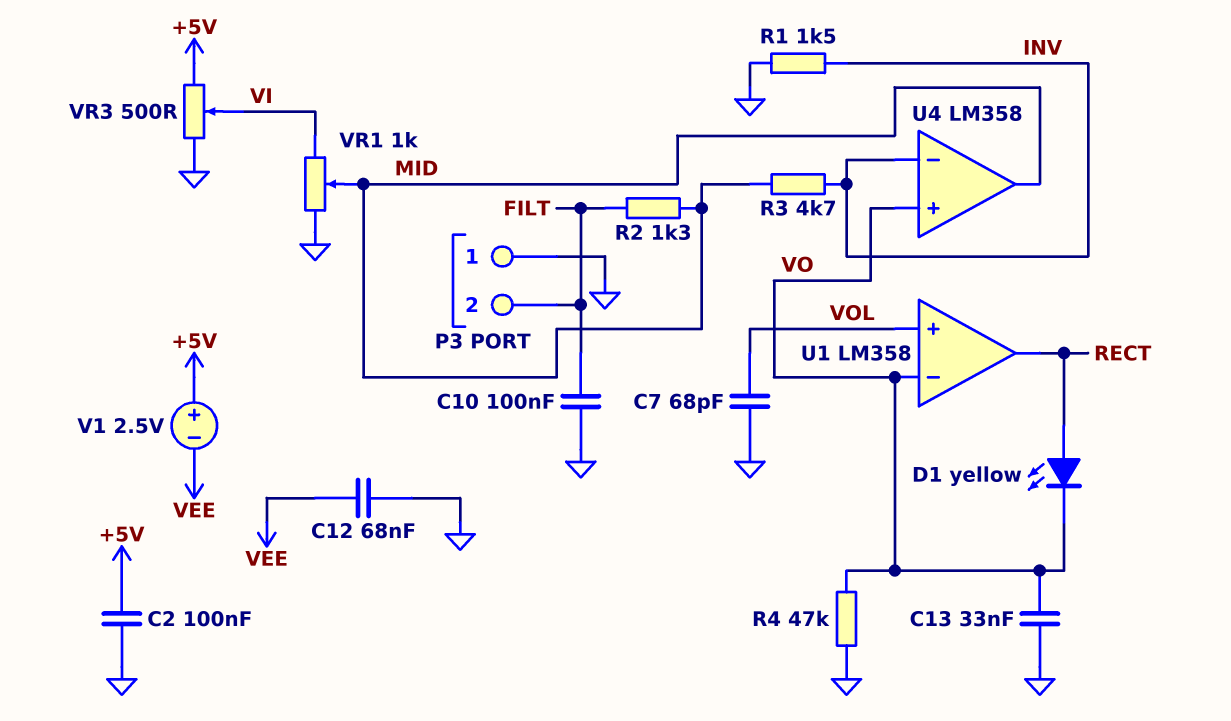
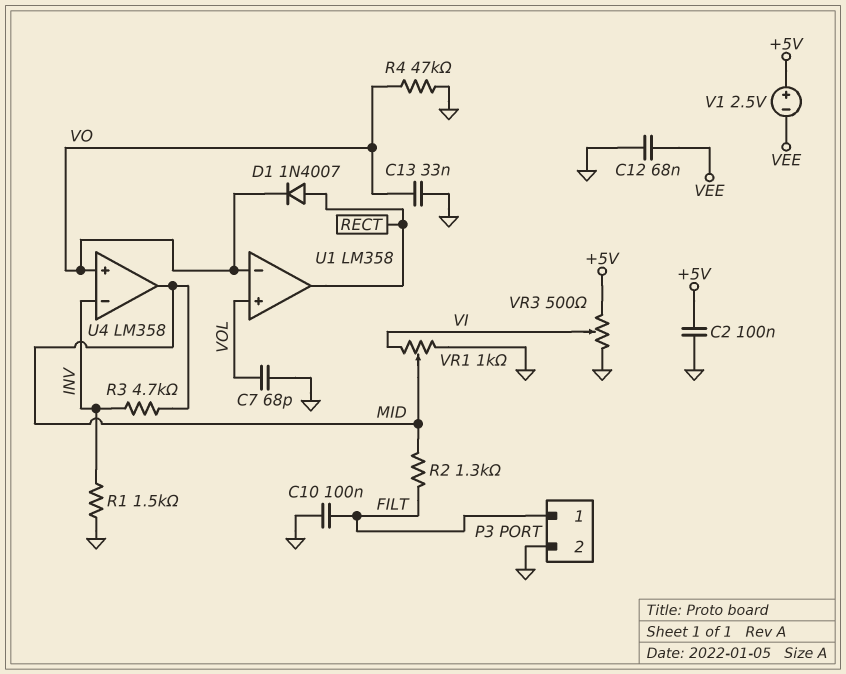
D1: LED yellow (A RECT, K VO) -> diode 1N4007 (A RECT, K VO)
P3 pin 1: GND -> FILT
P3 pin 2: FILT -> GND

